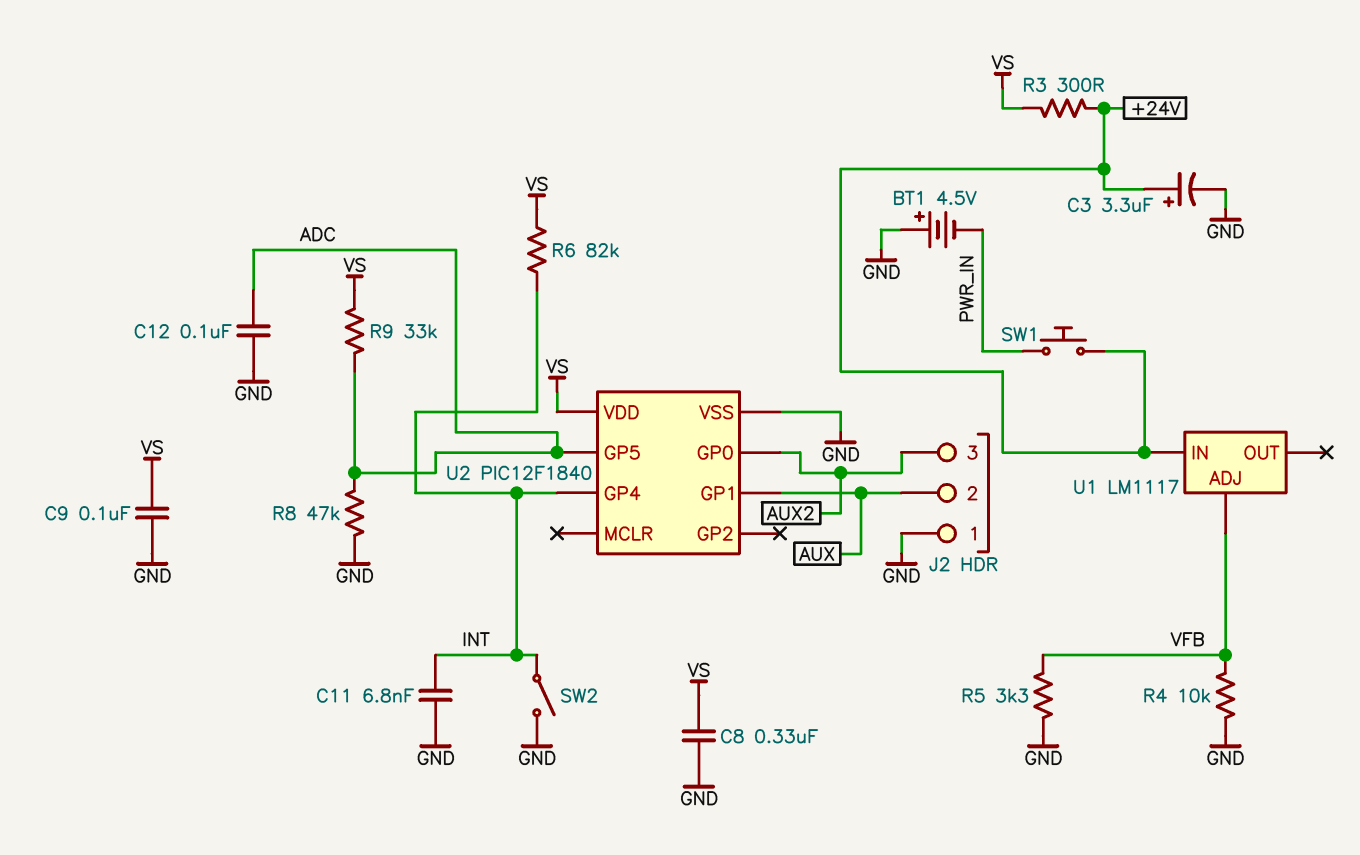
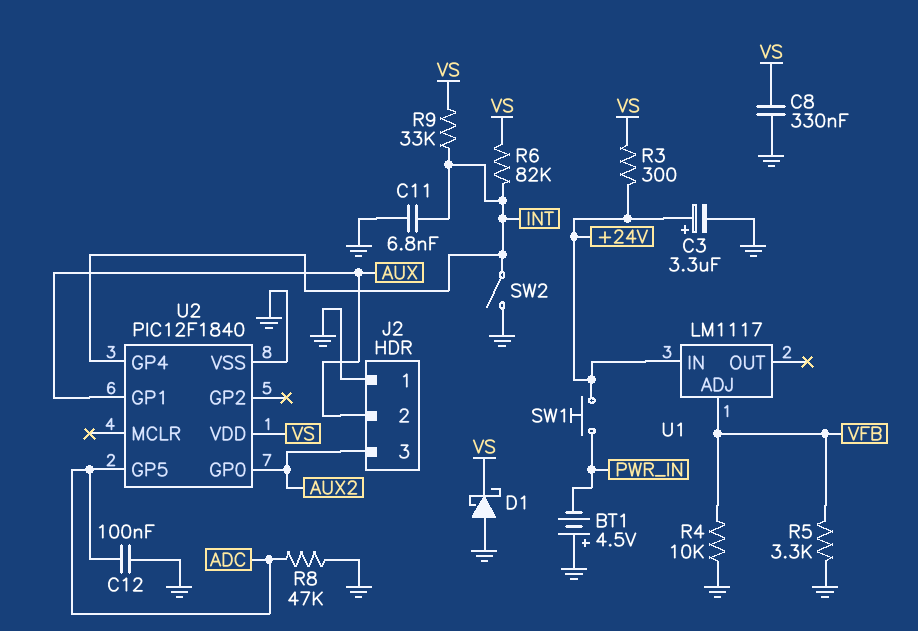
C9: 100nF (GND, VS) -> none
D1: none -> schottky (A GND, K VS)
R9: 33k (ADC, VS) -> 33k (INT, VS)

